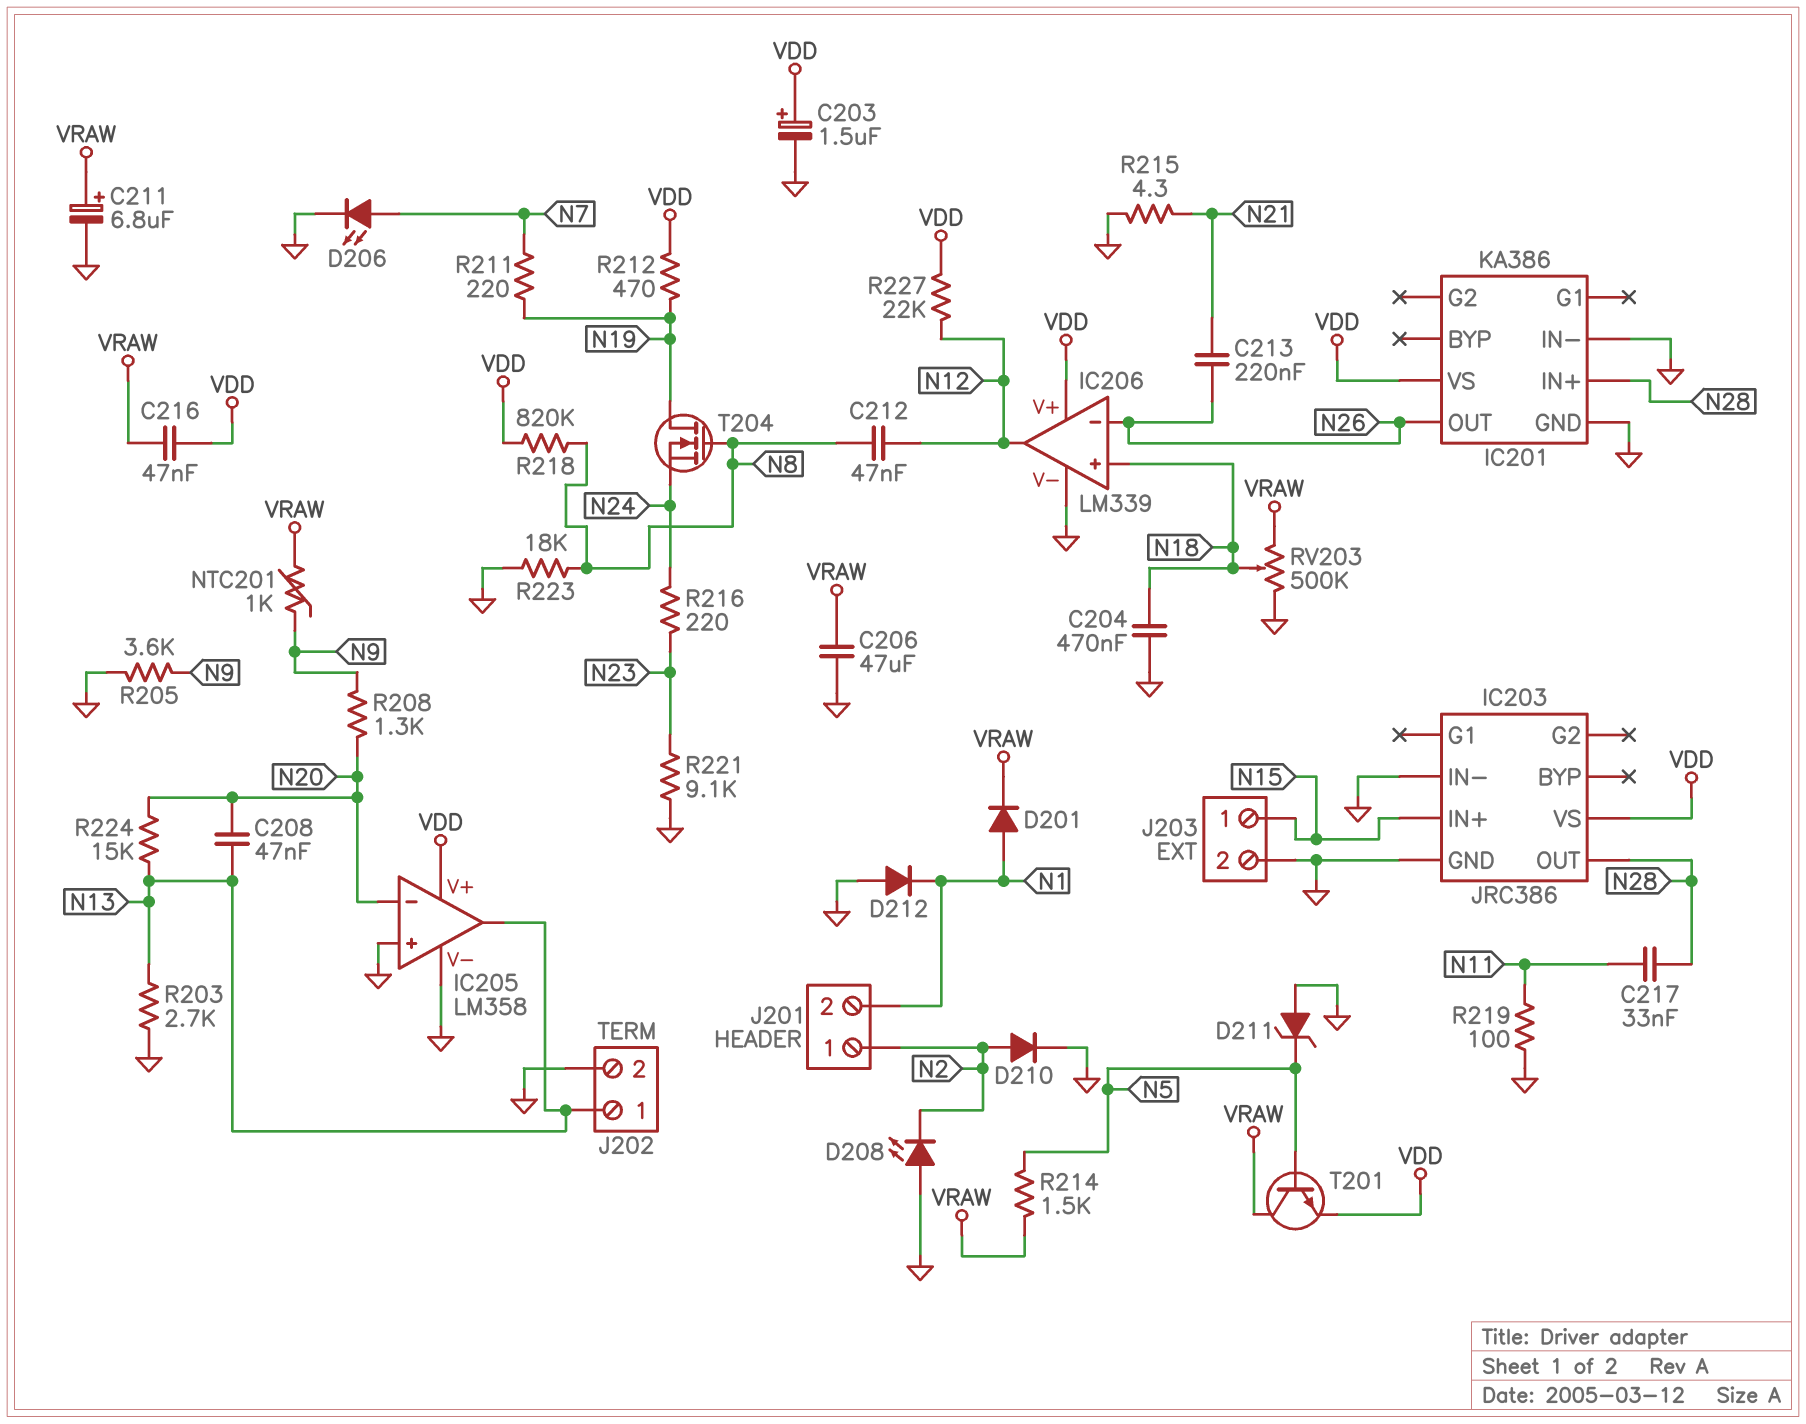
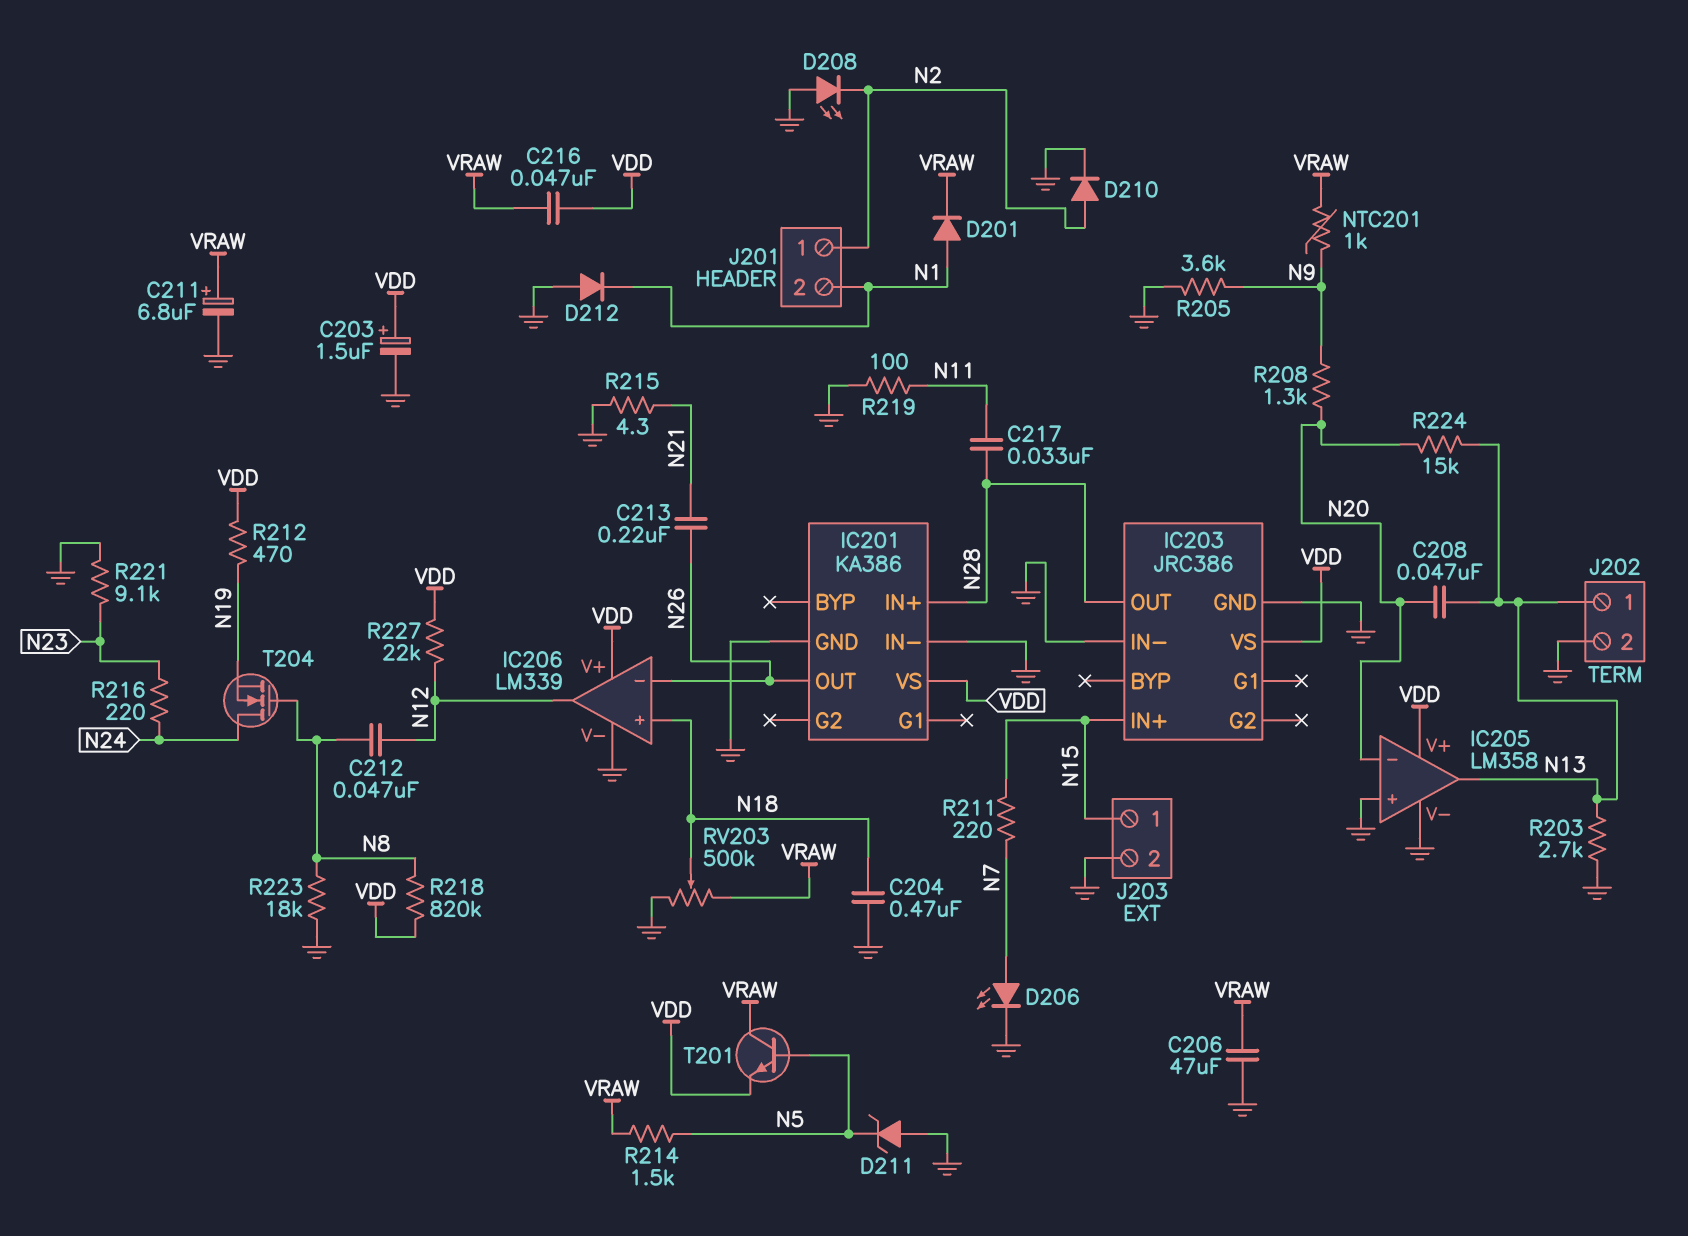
R211: 220 (N7, N19) -> 220 (N7, N15)
T204: NMOS (G N8, D N19, S N24) -> NMOS (G N8, D N24, S N19)

